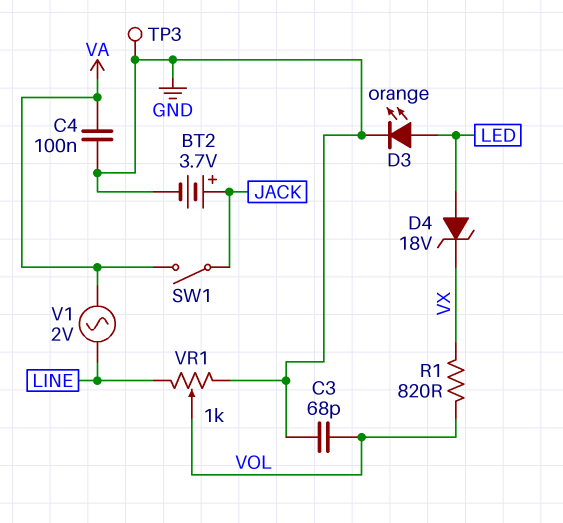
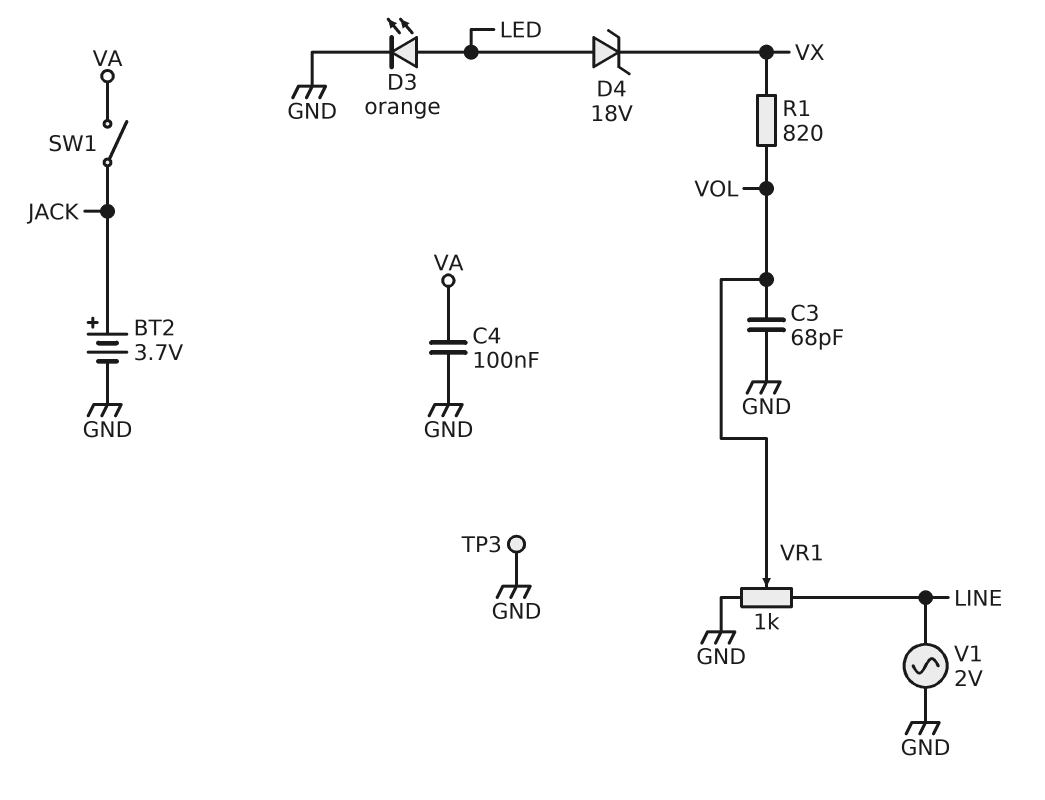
V1: AC 2V (LINE, VA) -> AC 2V (GND, LINE)

